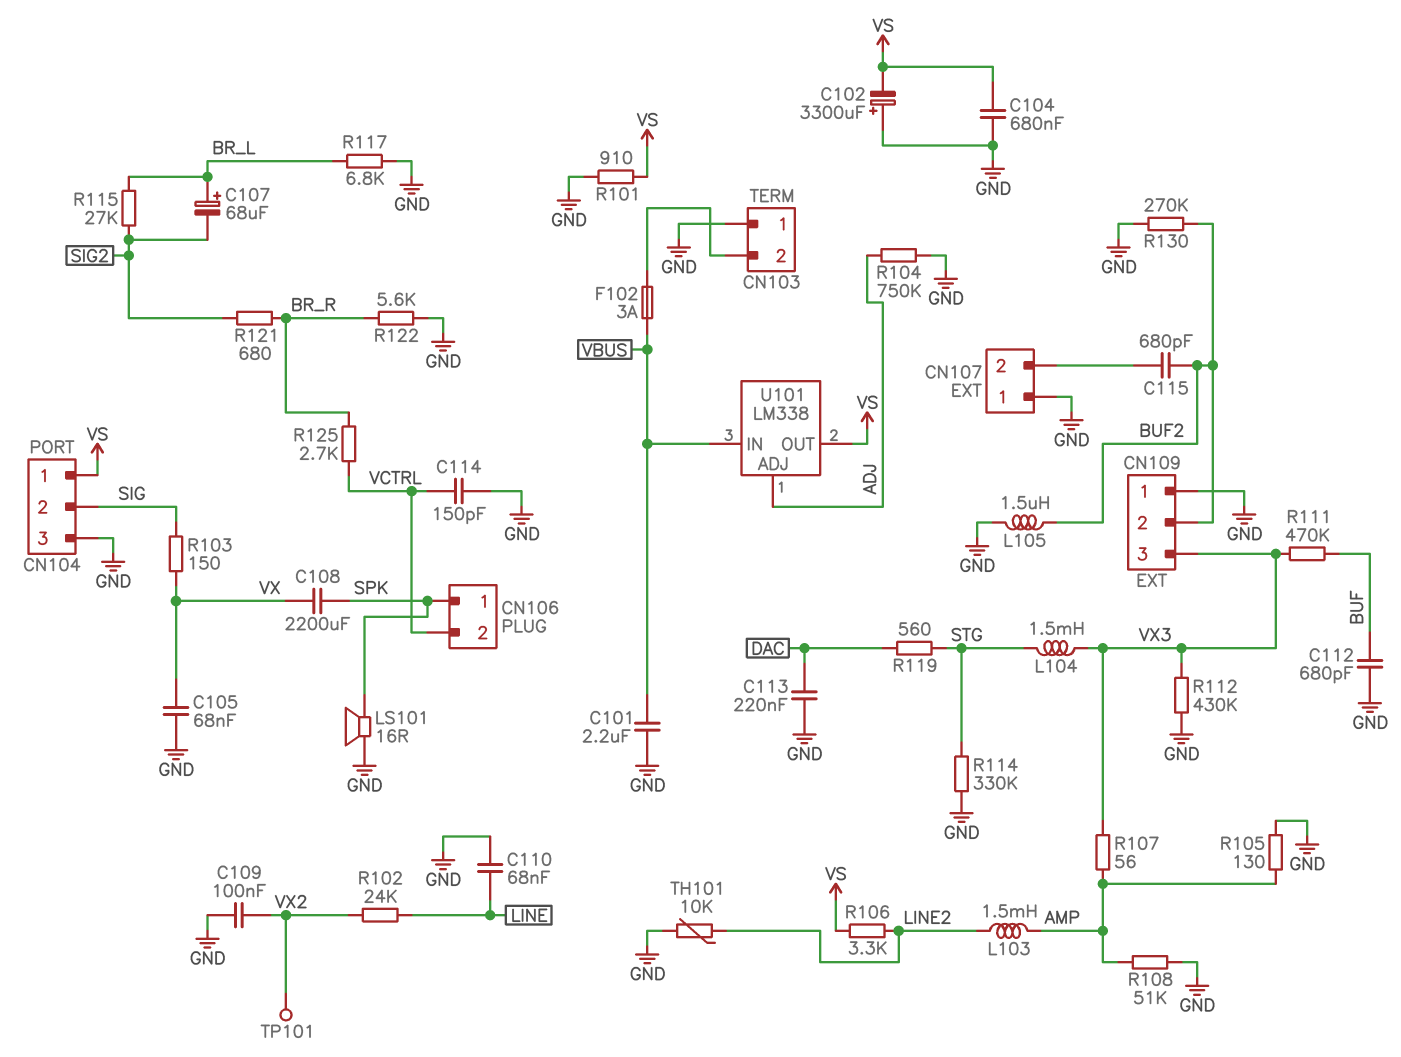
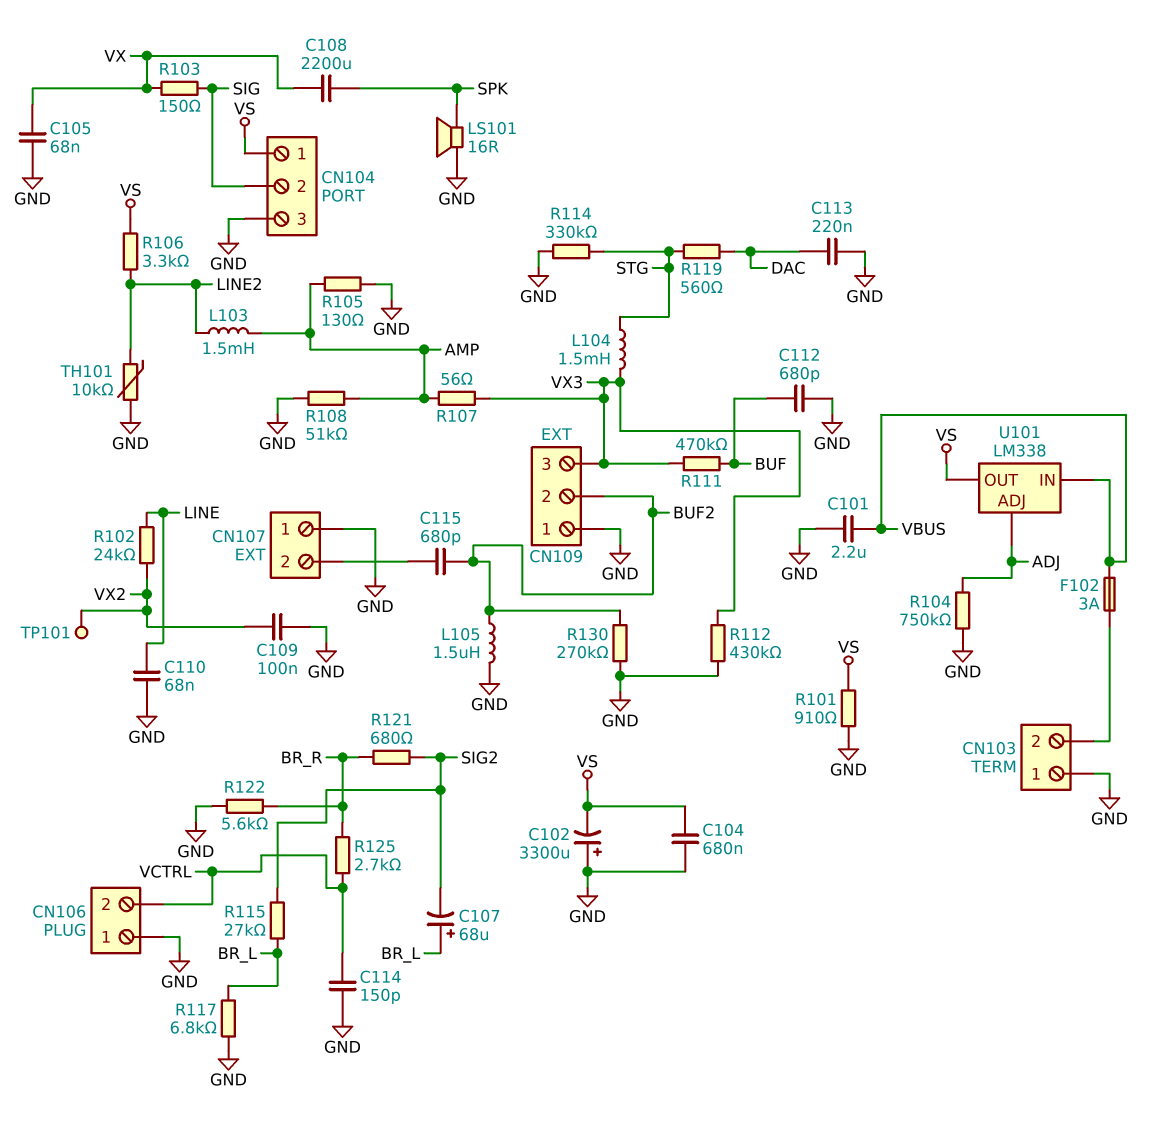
CN106 pin 1: SPK -> GND

